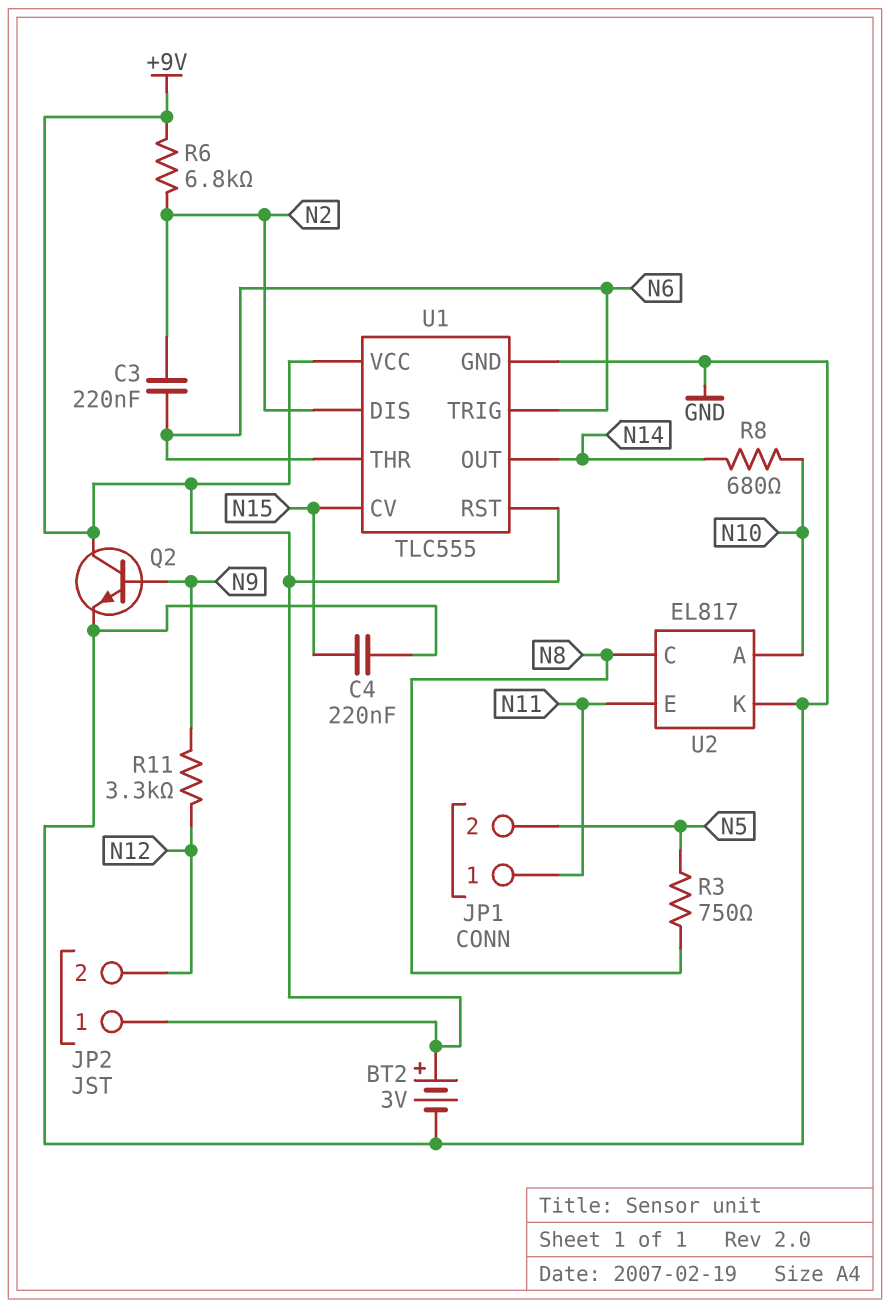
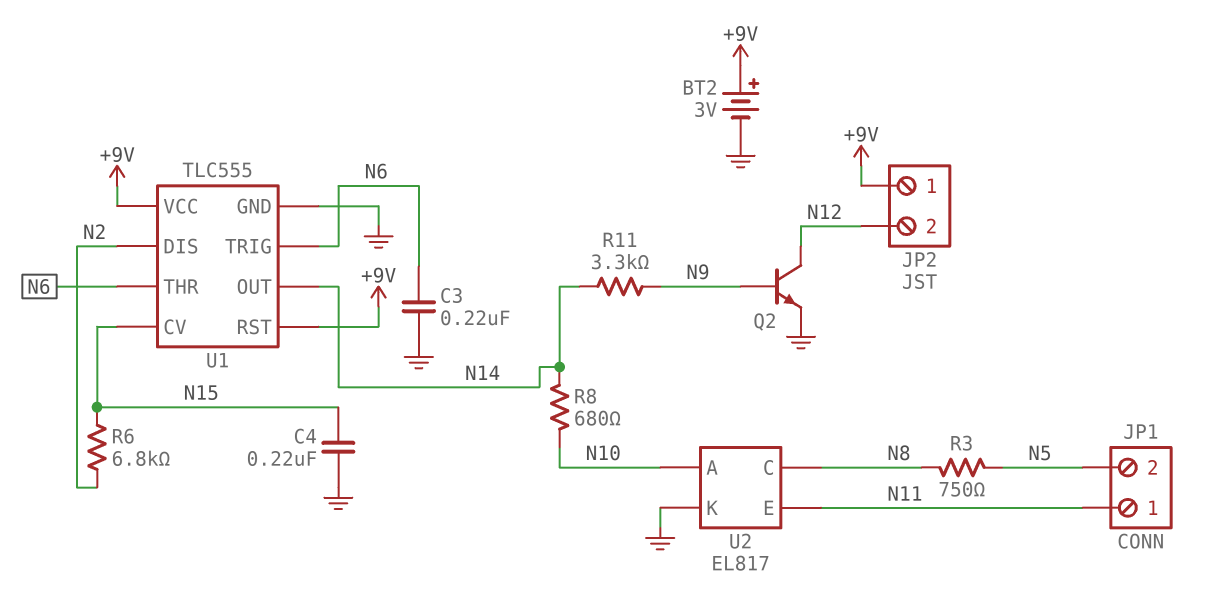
C3: 220nF (N2, N6) -> 220nF (GND, N6)
Q2: NPN (B N9, C +9V, E GND) -> NPN (B N9, C N12, E GND)
R6: 6.8k (+9V, N2) -> 6.8k (N2, N15)
R11: 3.3k (N9, N12) -> 3.3k (N9, N14)

